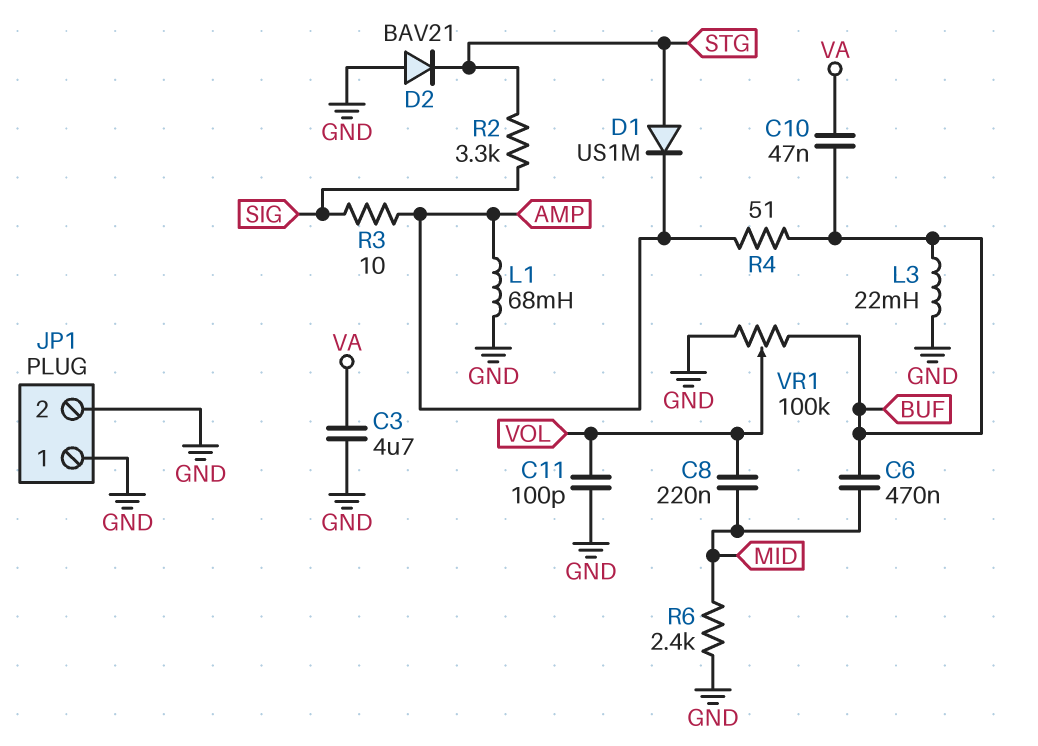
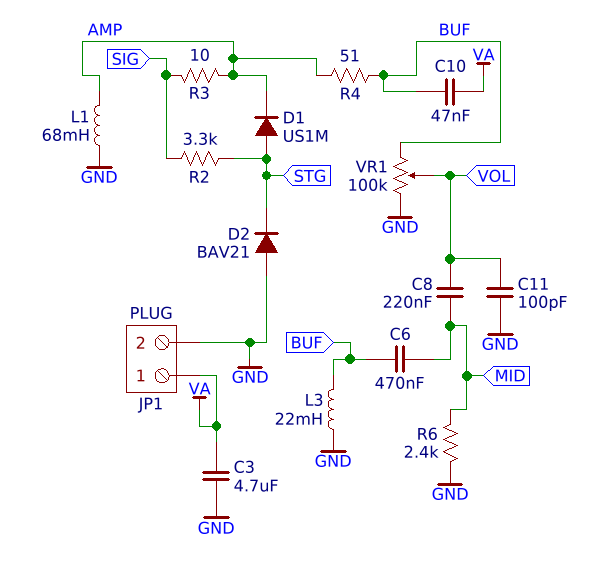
JP1 pin 1: GND -> VA

